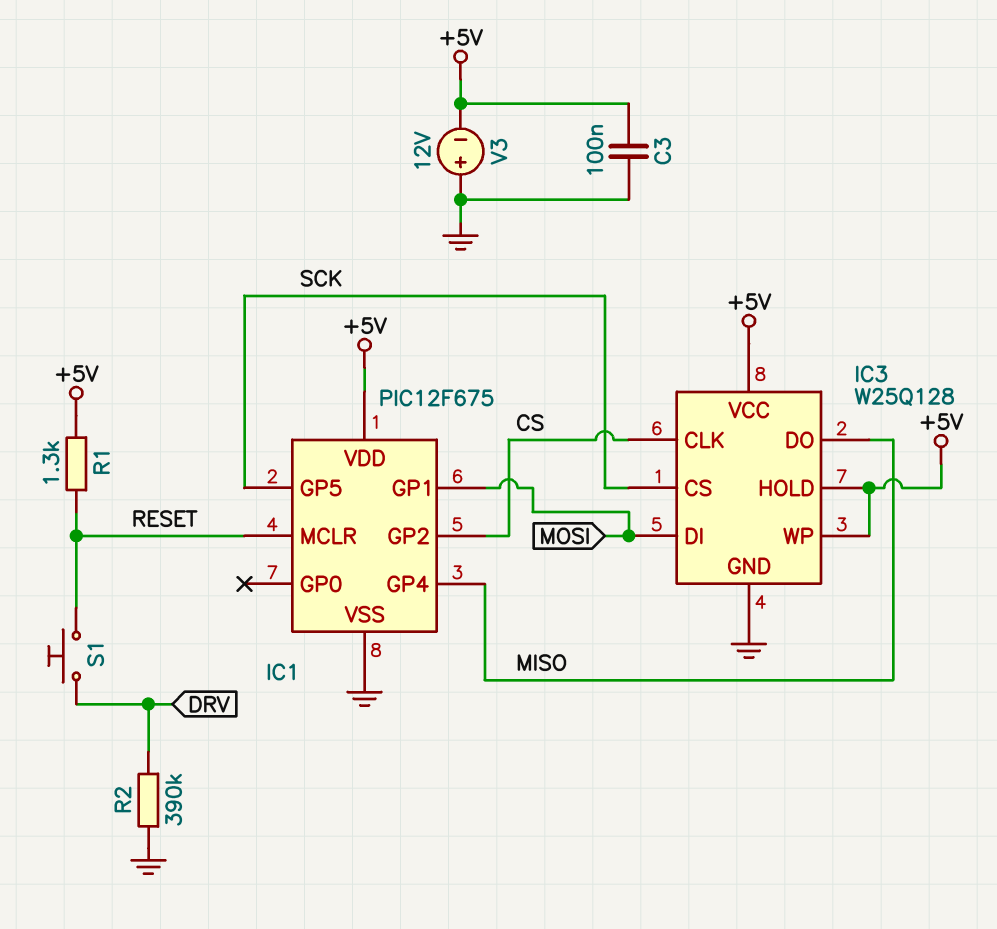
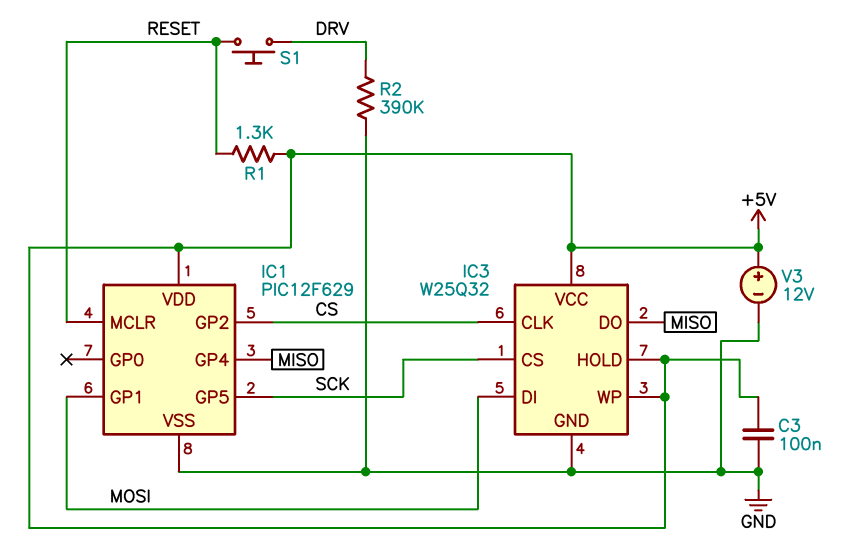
IC1: PIC12F675 -> PIC12F629
IC3: W25Q128 -> W25Q32
V3: 12V (plus GND, minus +5V) -> 12V (plus +5V, minus GND)

